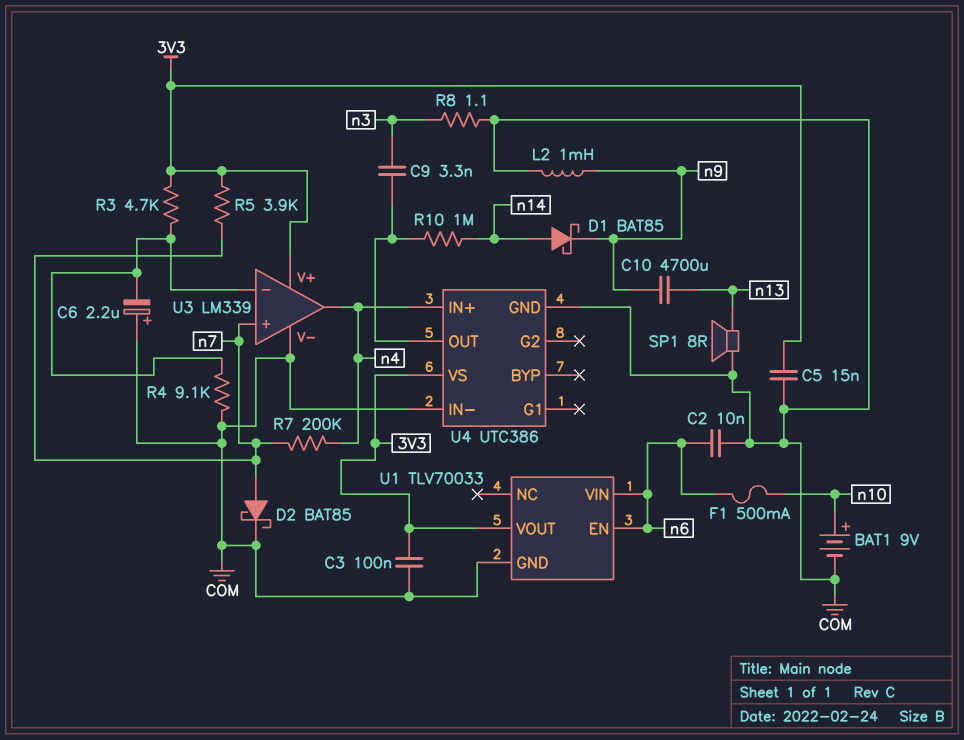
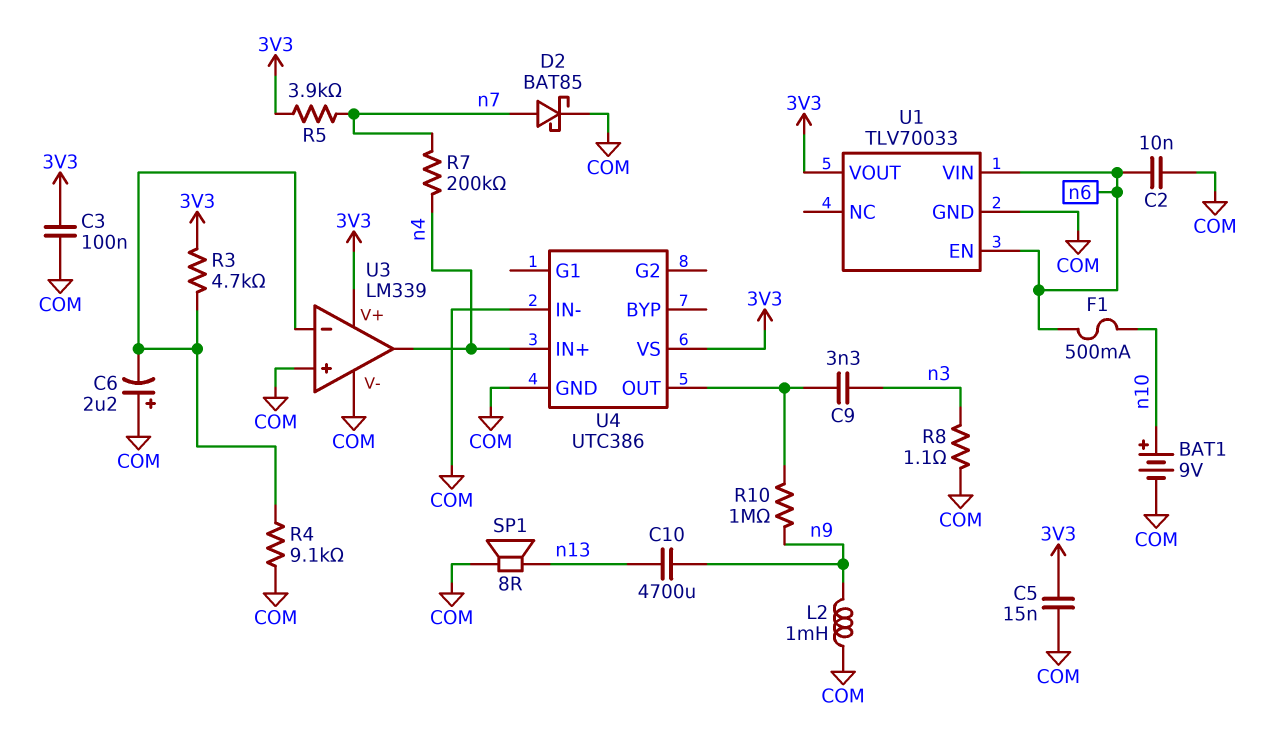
D1: schottky BAT85 (A n14, K n9) -> none
R10: 1M (U4/OUT, n14) -> 1M (U4/OUT, n9)
U3 pin in+: n7 -> COM

